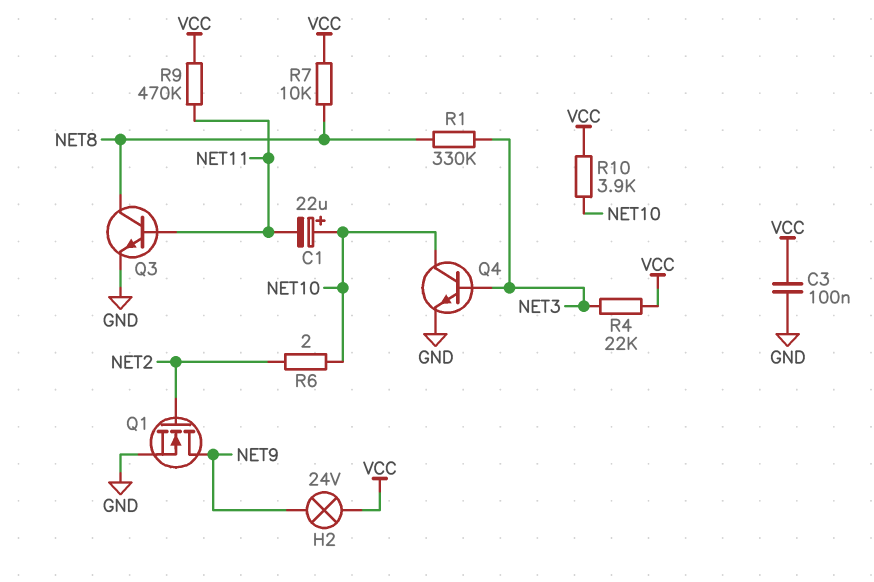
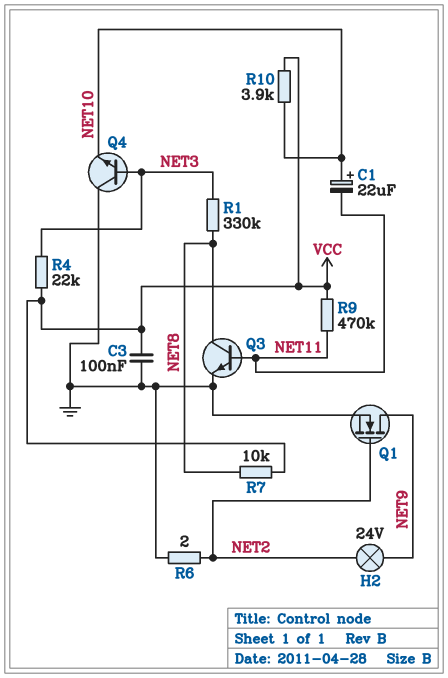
H2: lamp 24V (NET9, VCC) -> lamp 24V (NET2, NET9)
Q4: NPN (B NET3, C NET10, E GND) -> NPN (B NET3, C GND, E NET10)
R6: 2 (NET2, NET10) -> 2 (GND, NET2)

